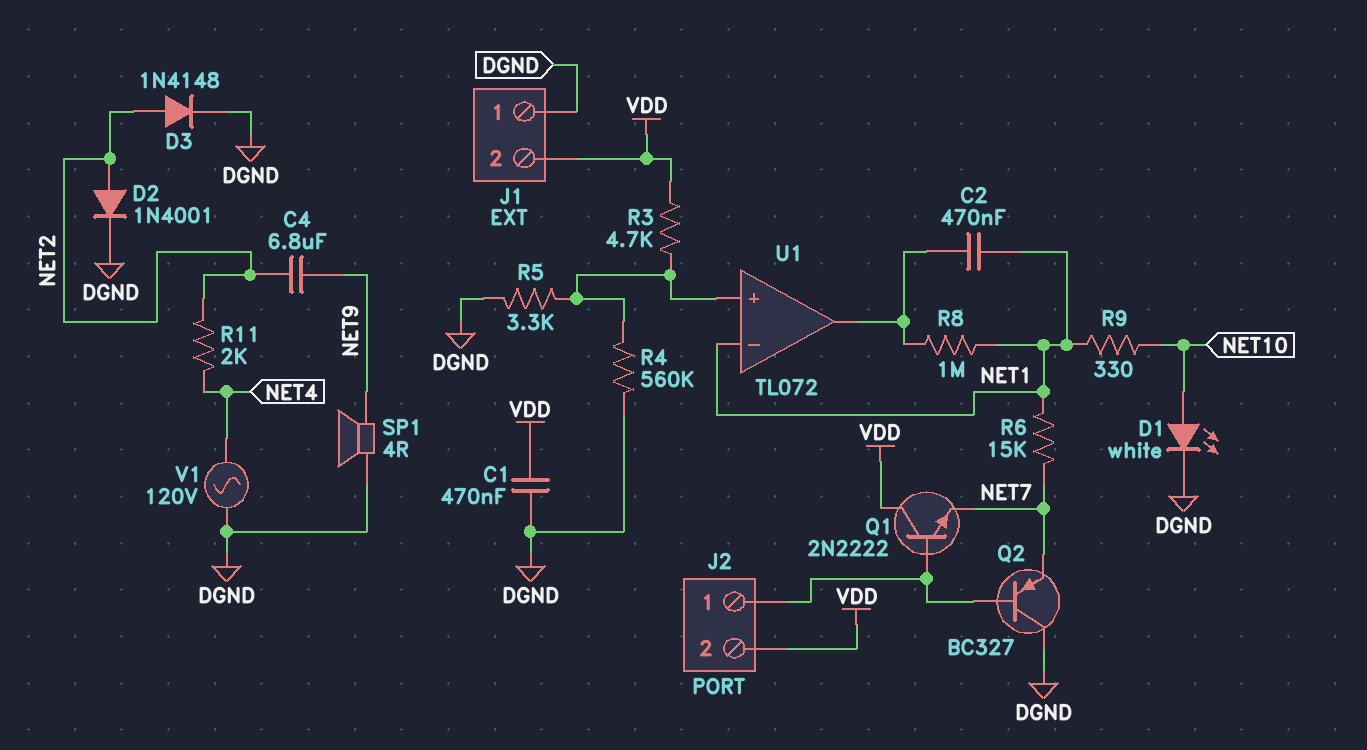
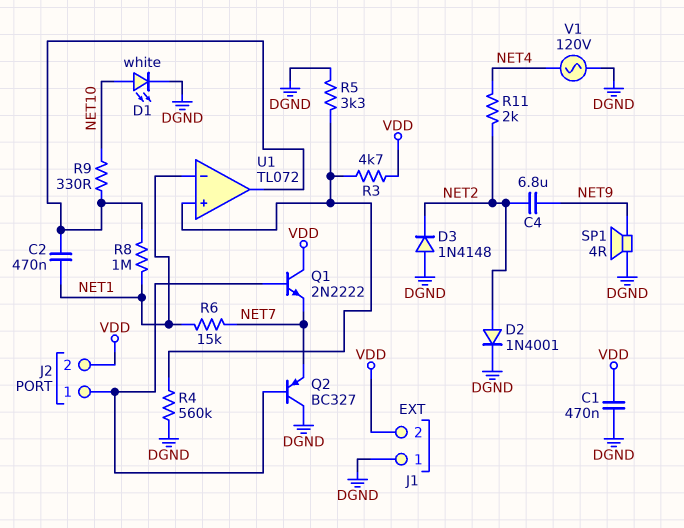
D3: diode 1N4148 (A NET2, K DGND) -> diode 1N4148 (A DGND, K NET2)
R9: 330 (NET1, NET10) -> 330 (NET10, U1/out)

